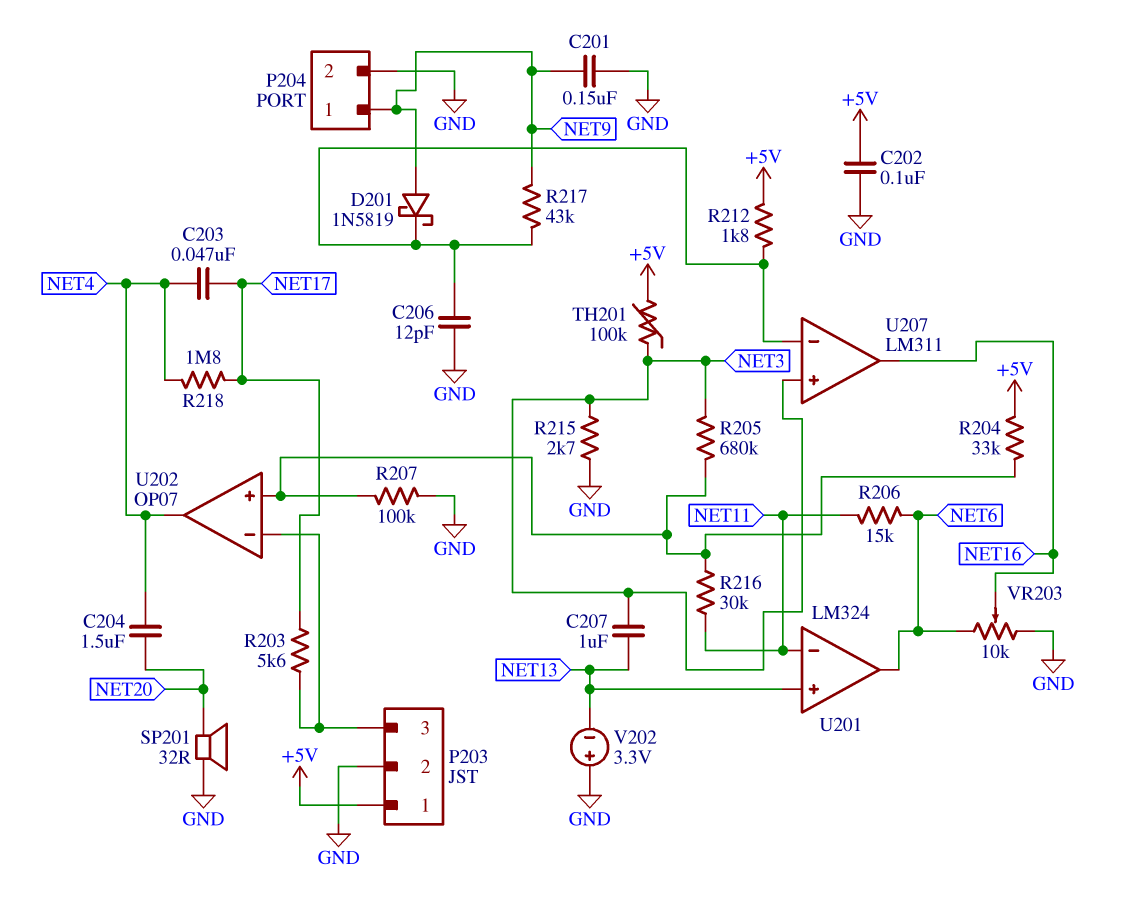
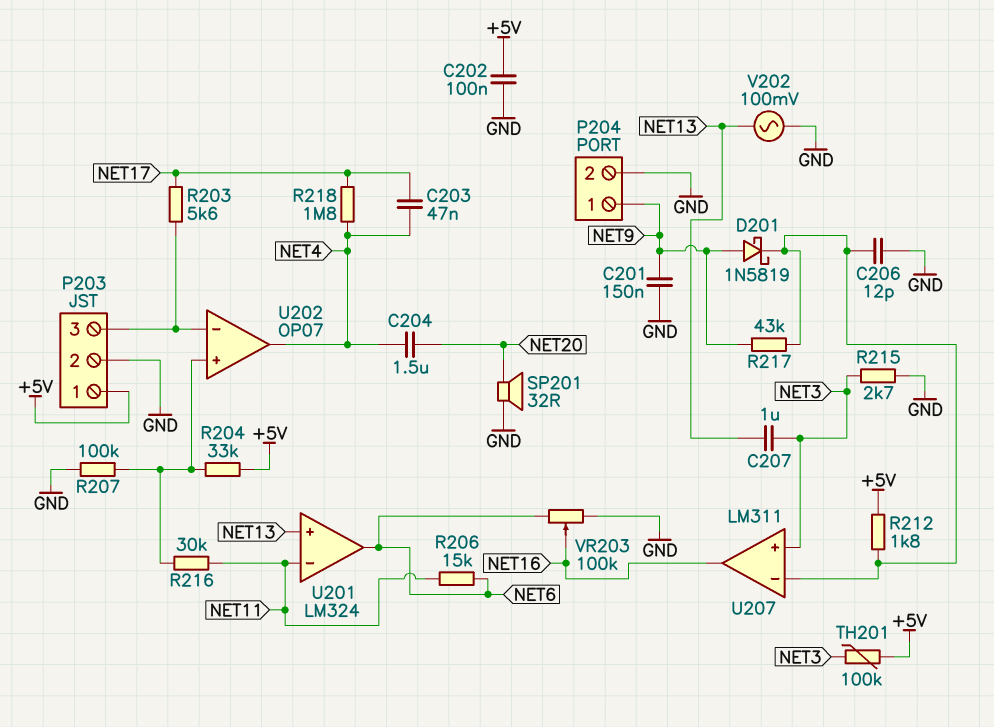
R205: 680k (NET3, U202/in+) -> none
V202: 3.3V (plus GND, minus NET13) -> AC 100mV (GND, NET13)
VR203: 10k (GND, NET6, wiper NET16) -> 100k (GND, NET6, wiper NET16)

